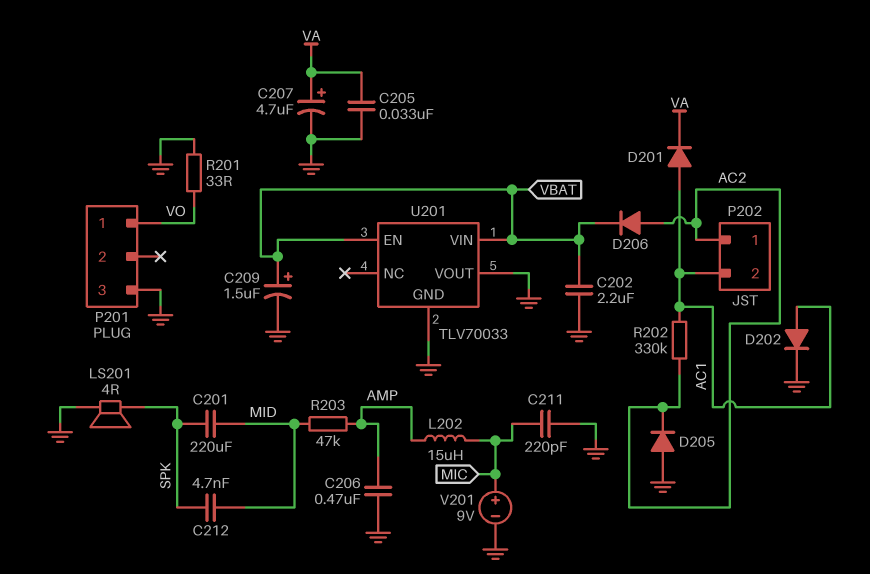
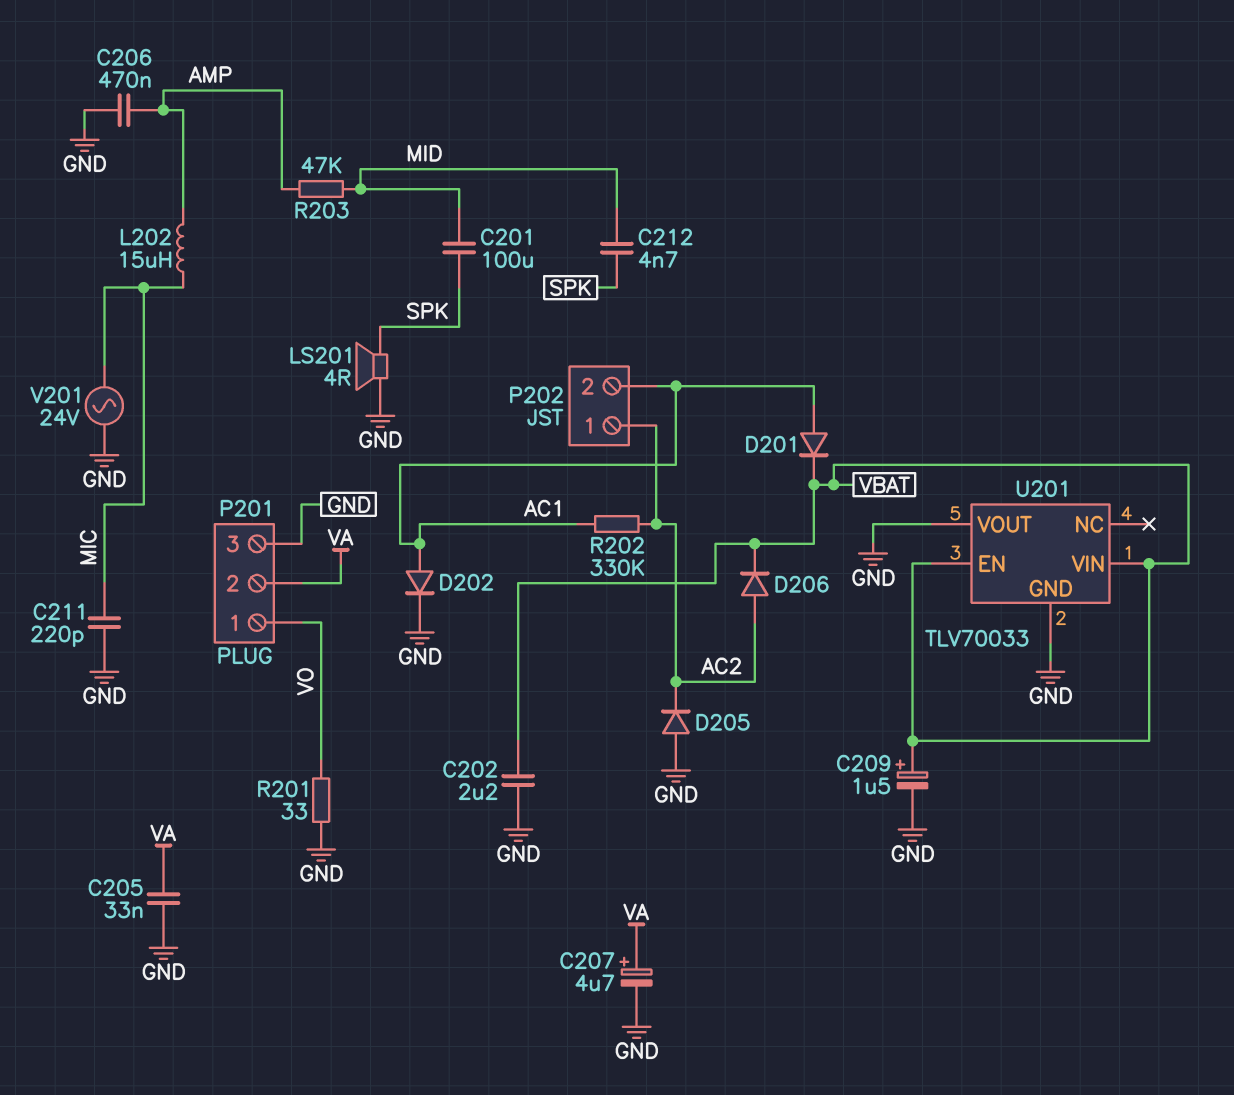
C201: 220uF (MID, SPK) -> 100uF (MID, SPK)
D201: diode (A AC1, K VA) -> diode (A AC1, K VBAT)
P201 pin 2: none -> VA
V201: 9V (plus MIC, minus GND) -> AC 24V (GND, MIC)

